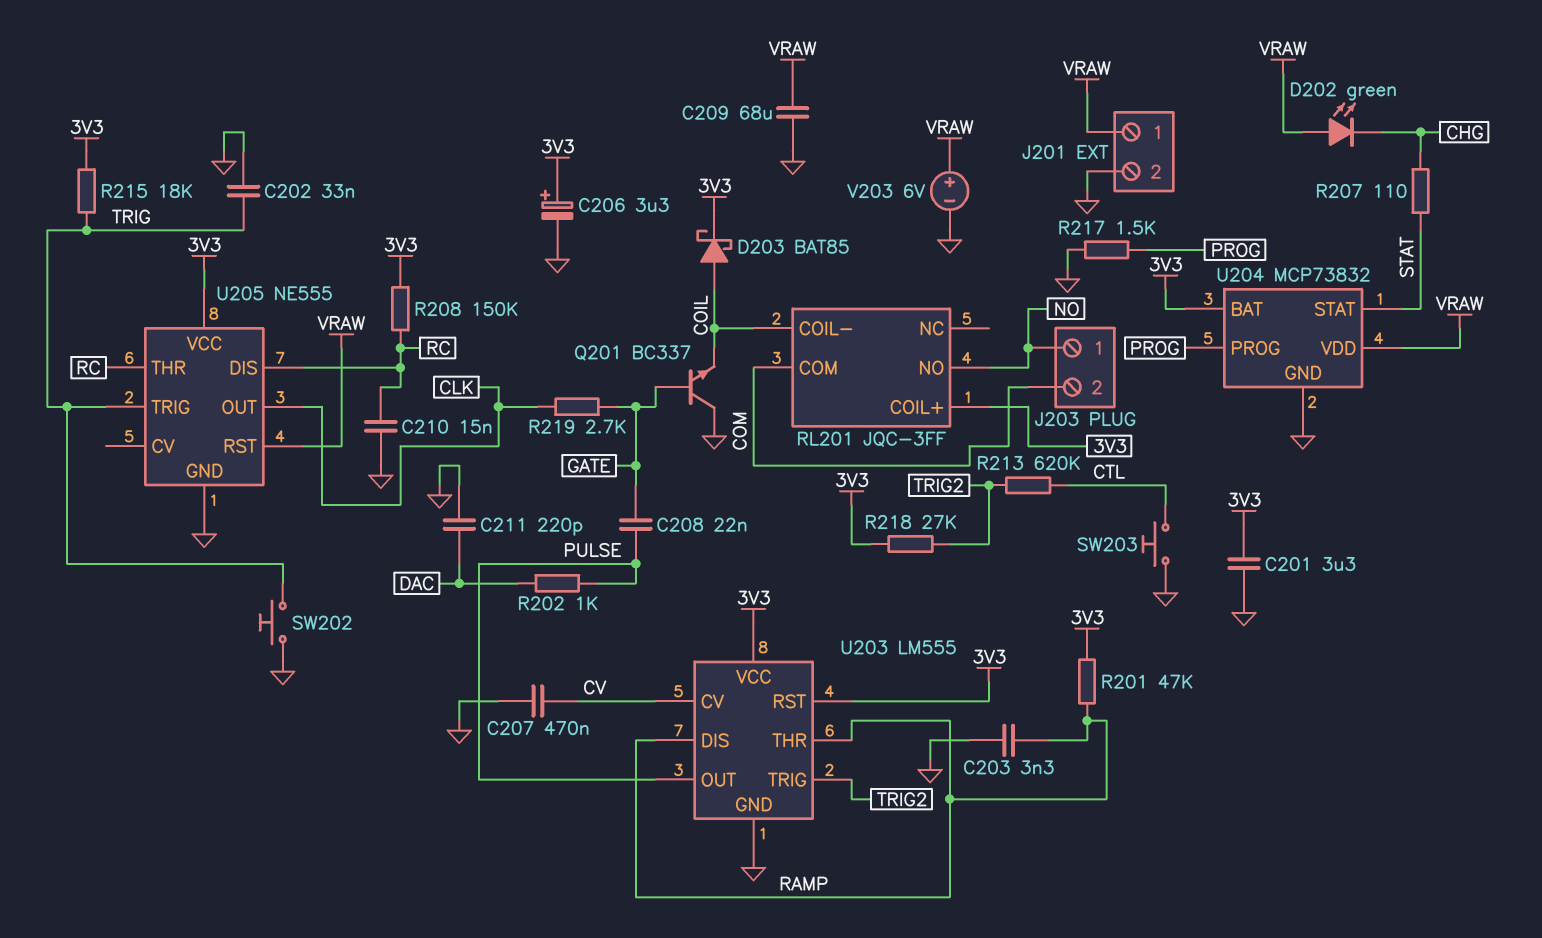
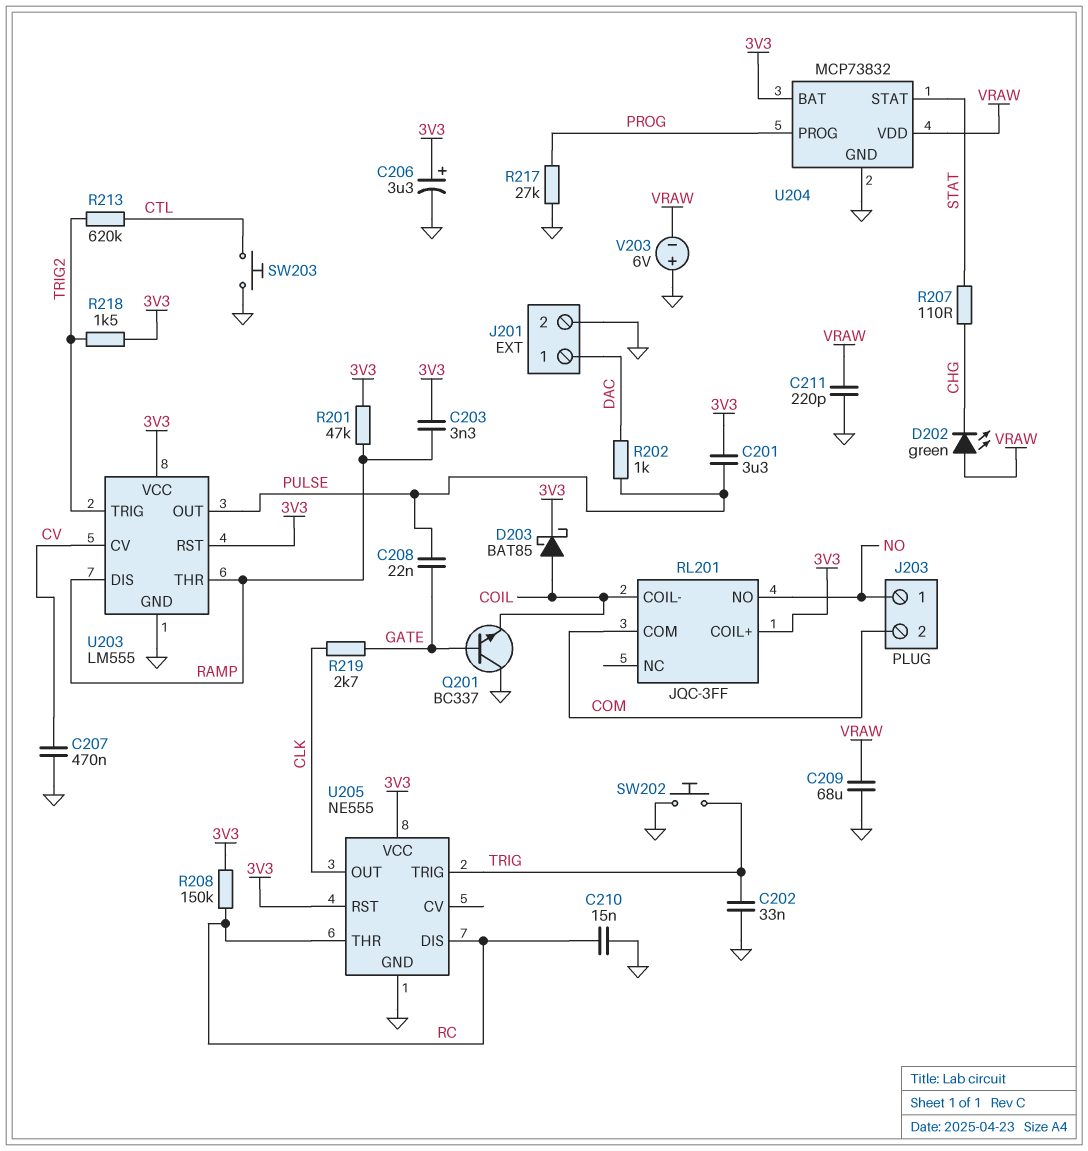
C201: 3.3uF (3V3, GND) -> 3.3uF (3V3, PULSE)
C203: 3.3nF (GND, RAMP) -> 3.3nF (3V3, RAMP)
C211: 220pF (DAC, GND) -> 220pF (GND, VRAW)
J201 pin 1: VRAW -> DAC
R215: 18k (3V3, TRIG) -> none
R217: 1.5k (GND, PROG) -> 27k (GND, PROG)
R218: 27k (3V3, TRIG2) -> 1.5k (3V3, TRIG2)
U205 pin RST: VRAW -> 3V3
V203: 6V (plus VRAW, minus GND) -> 6V (plus GND, minus VRAW)

